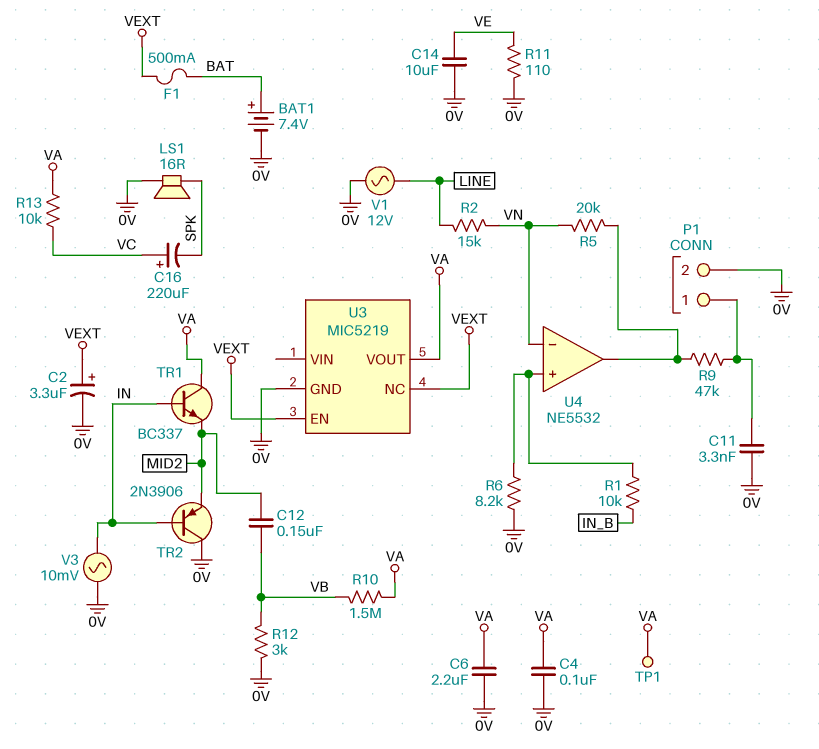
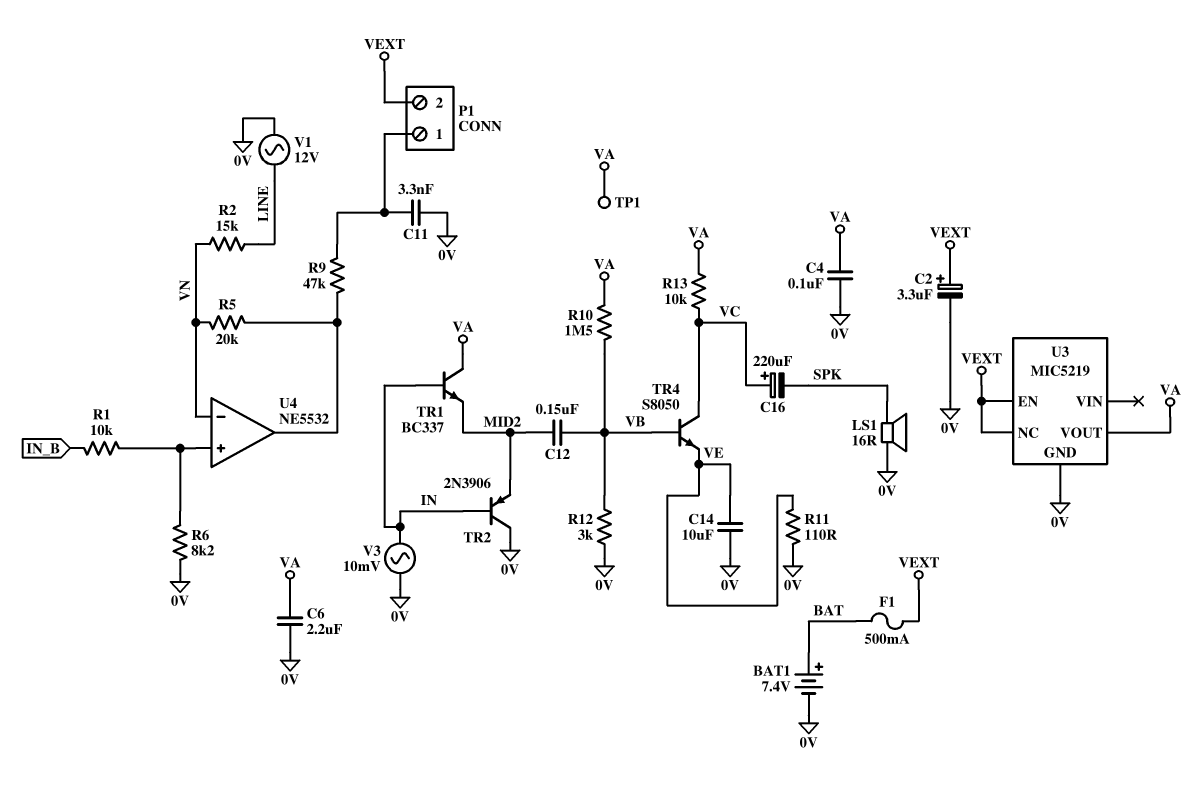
P1 pin 2: 0V -> VEXT
TR4: none -> NPN S8050 (B VB, C VC, E VE)

